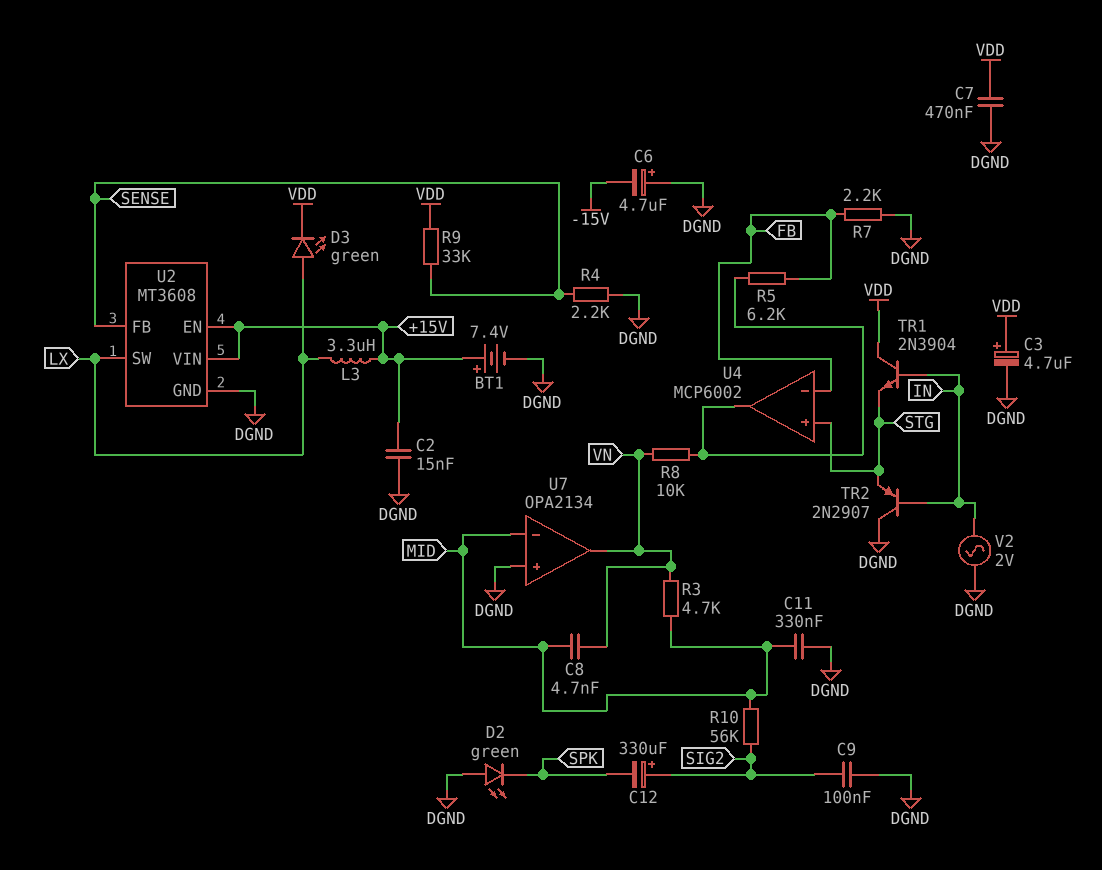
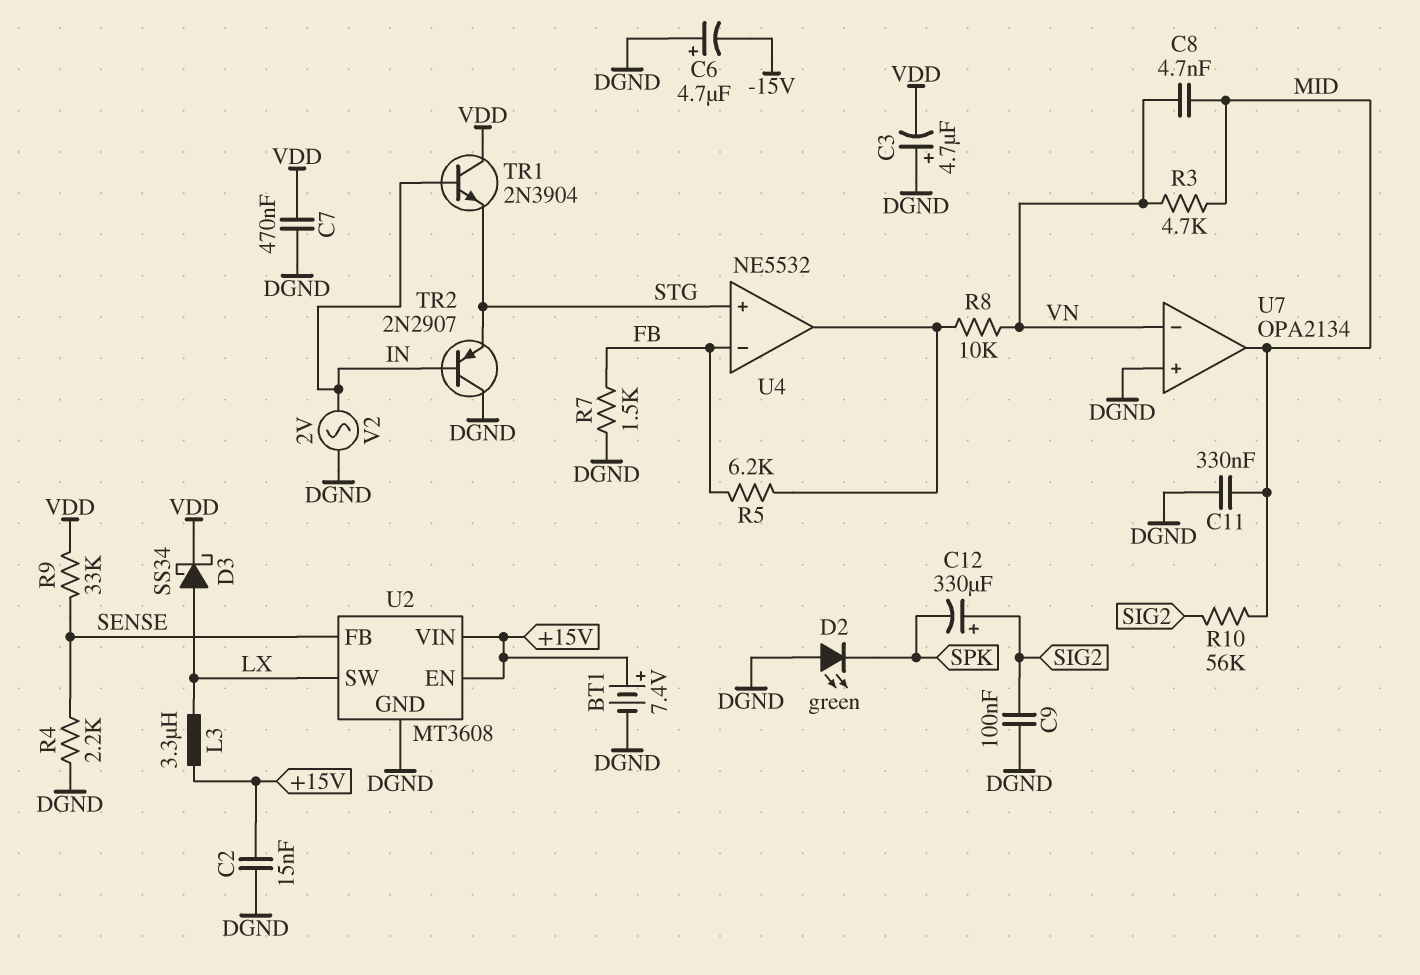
C3: 4.7uF (plus VDD, minus DGND) -> 4.7uF (plus DGND, minus VDD)
D3: LED green (A LX, K VDD) -> schottky SS34 (A LX, K VDD)
R7: 2.2k (DGND, FB) -> 1.5k (DGND, FB)
U4: MCP6002 -> NE5532
U7 pin in-: MID -> VN
U7 pin out: VN -> MID

